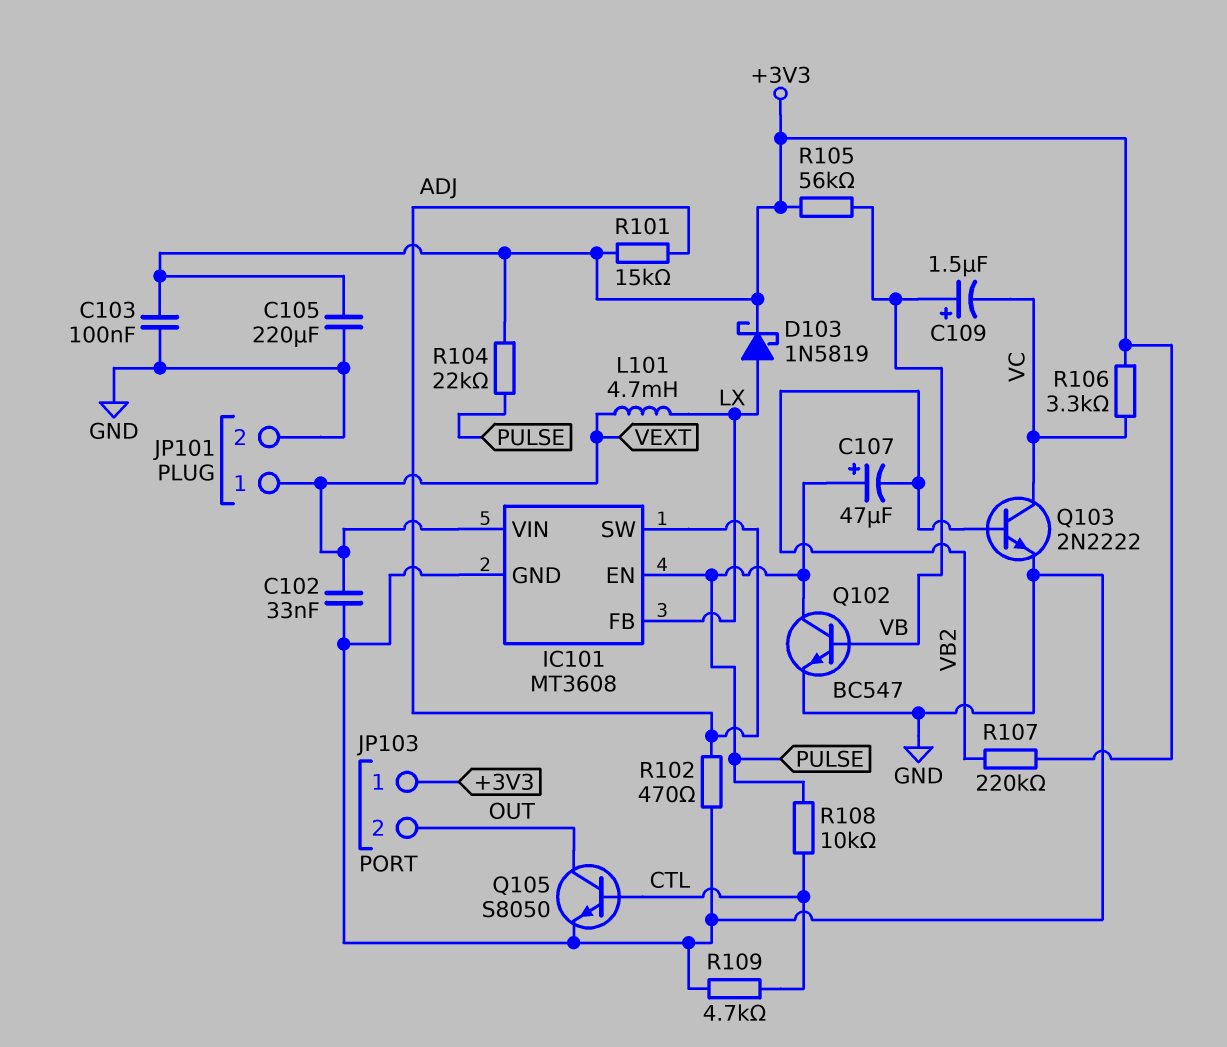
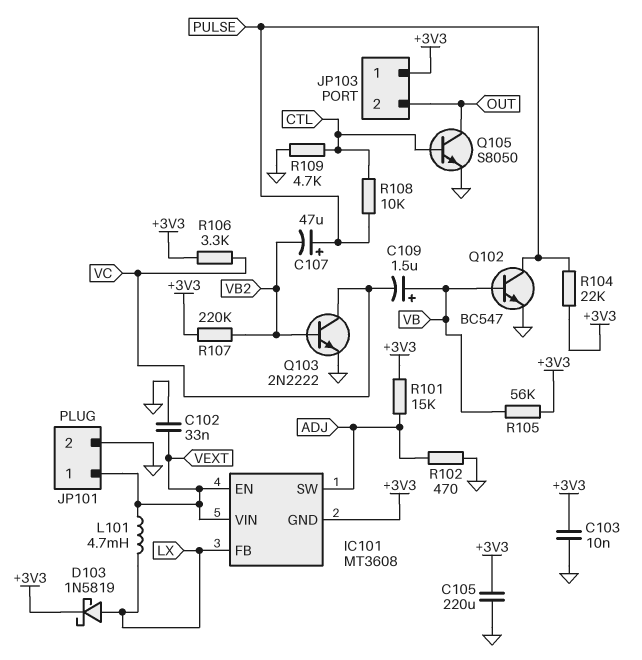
C103: 100nF (+3V3, GND) -> 10nF (+3V3, GND)
IC101 pin EN: PULSE -> VEXT
IC101 pin GND: GND -> +3V3

